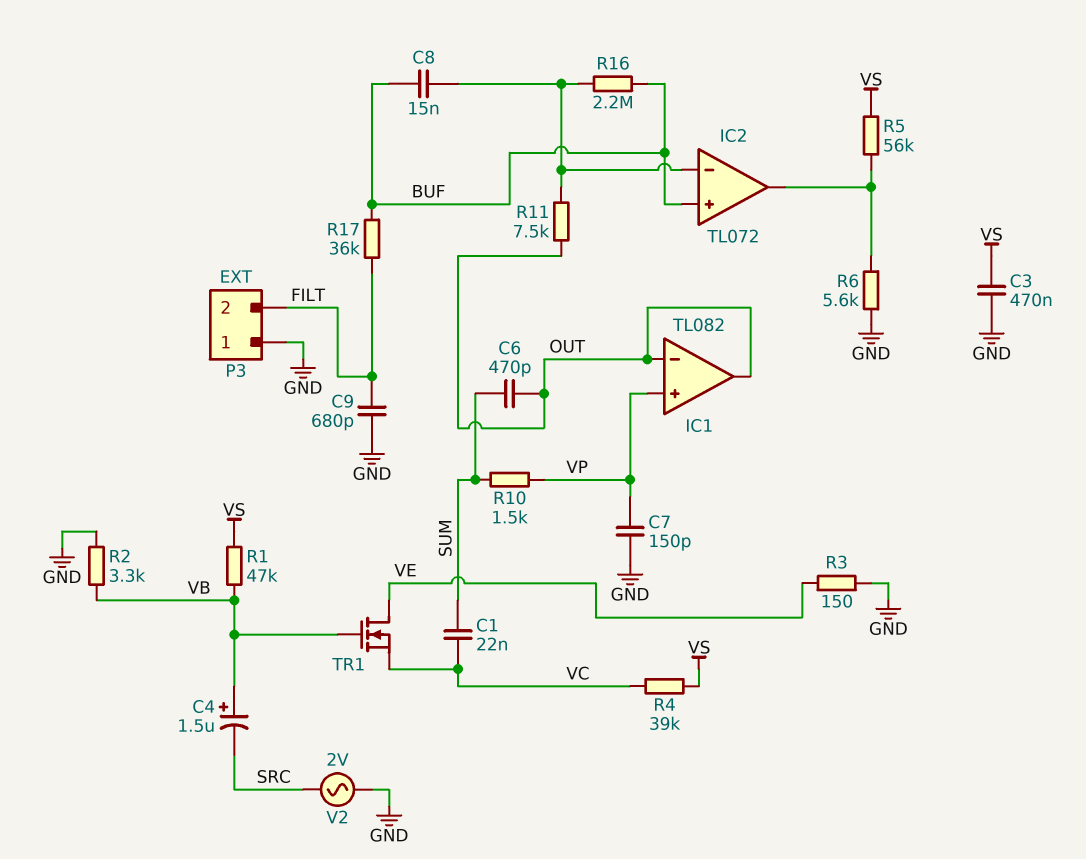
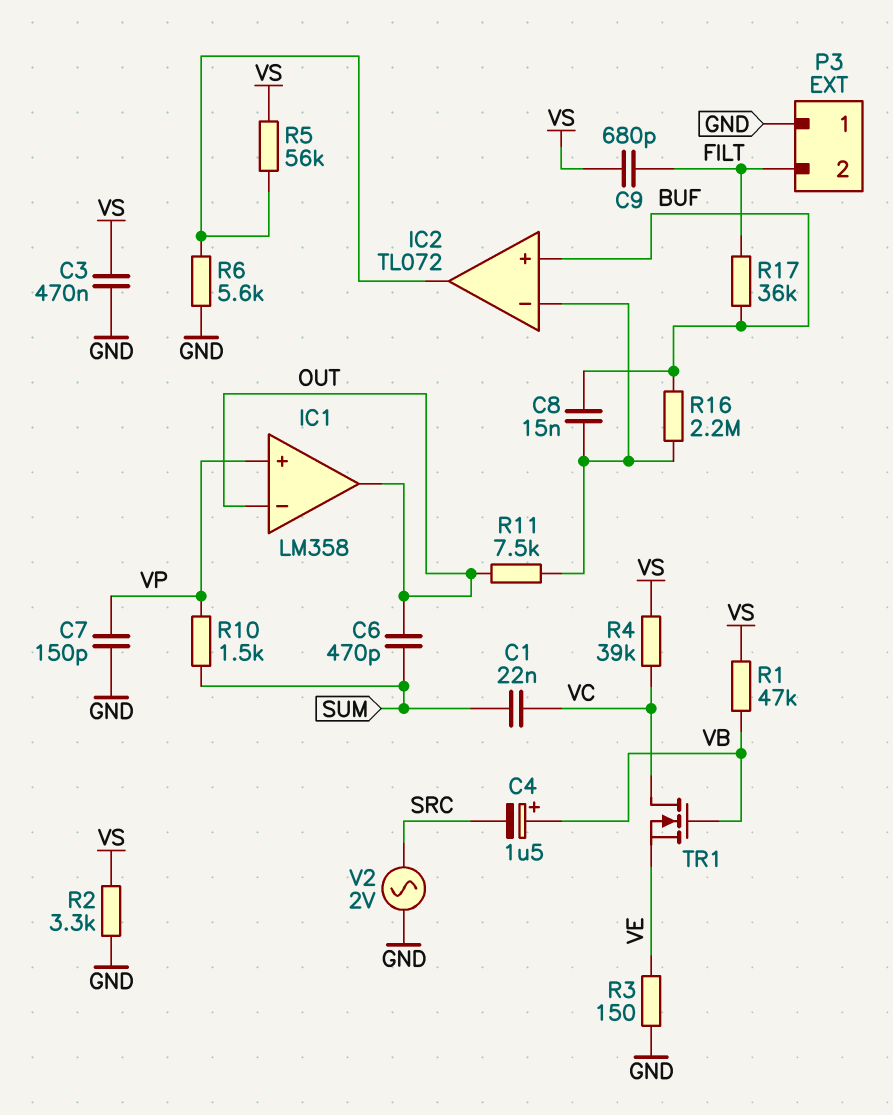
C9: 680pF (FILT, GND) -> 680pF (FILT, VS)
IC1: TL082 -> LM358
R2: 3.3k (GND, VB) -> 3.3k (GND, VS)
TR1: NMOS (G VB, D VE, S VC) -> NMOS (G VB, D VC, S VE)

